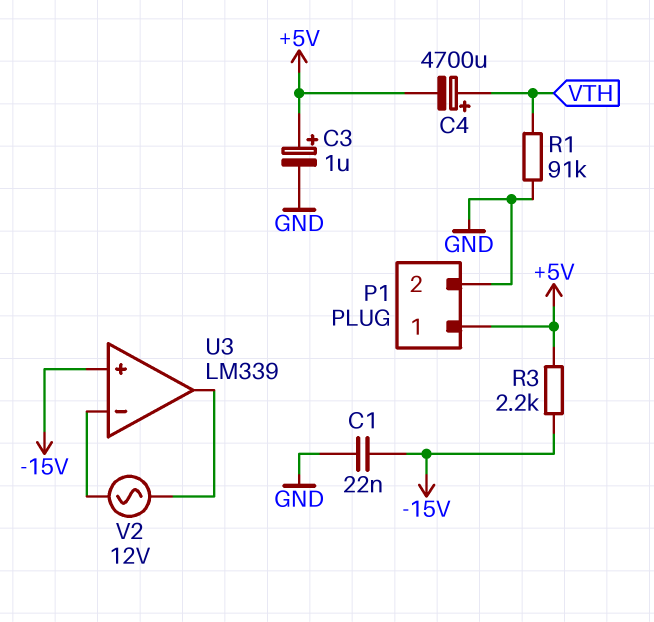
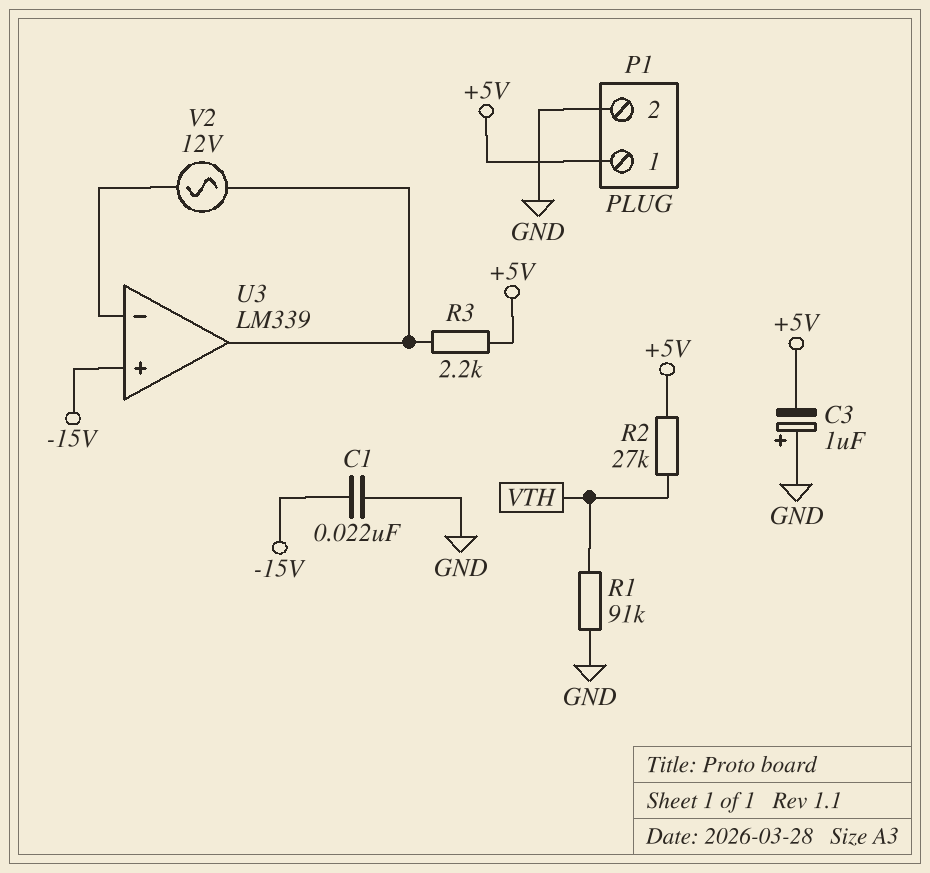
C3: 1uF (plus +5V, minus GND) -> 1uF (plus GND, minus +5V)
C4: 4700uF (plus VTH, minus +5V) -> none
R2: none -> 27k (+5V, VTH)
R3: 2.2k (+5V, -15V) -> 2.2k (+5V, U3/out)

